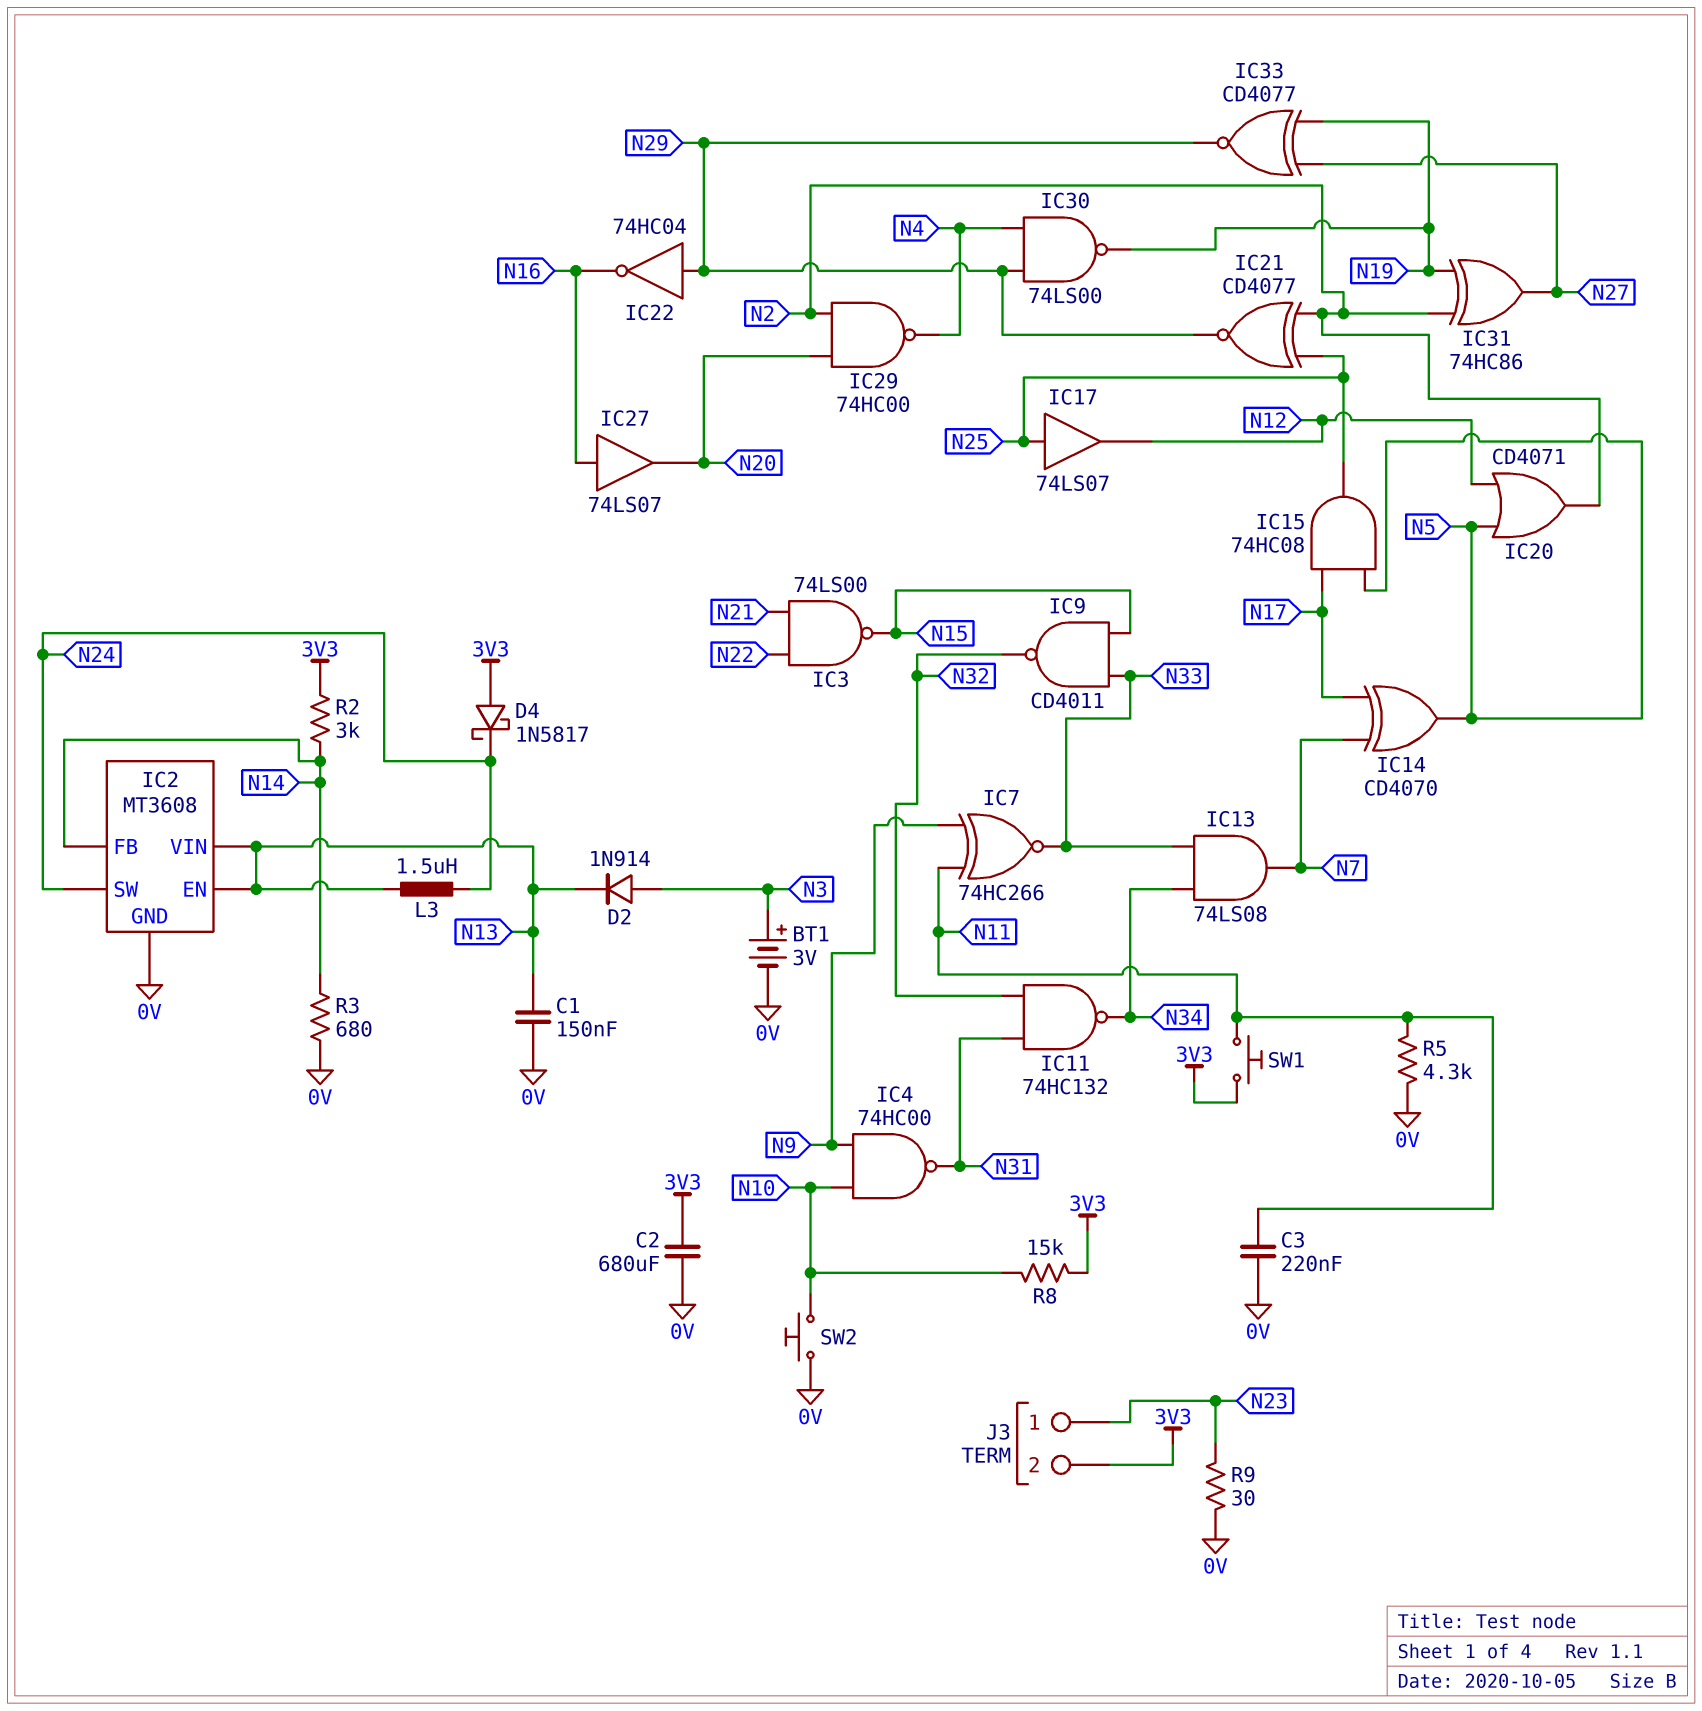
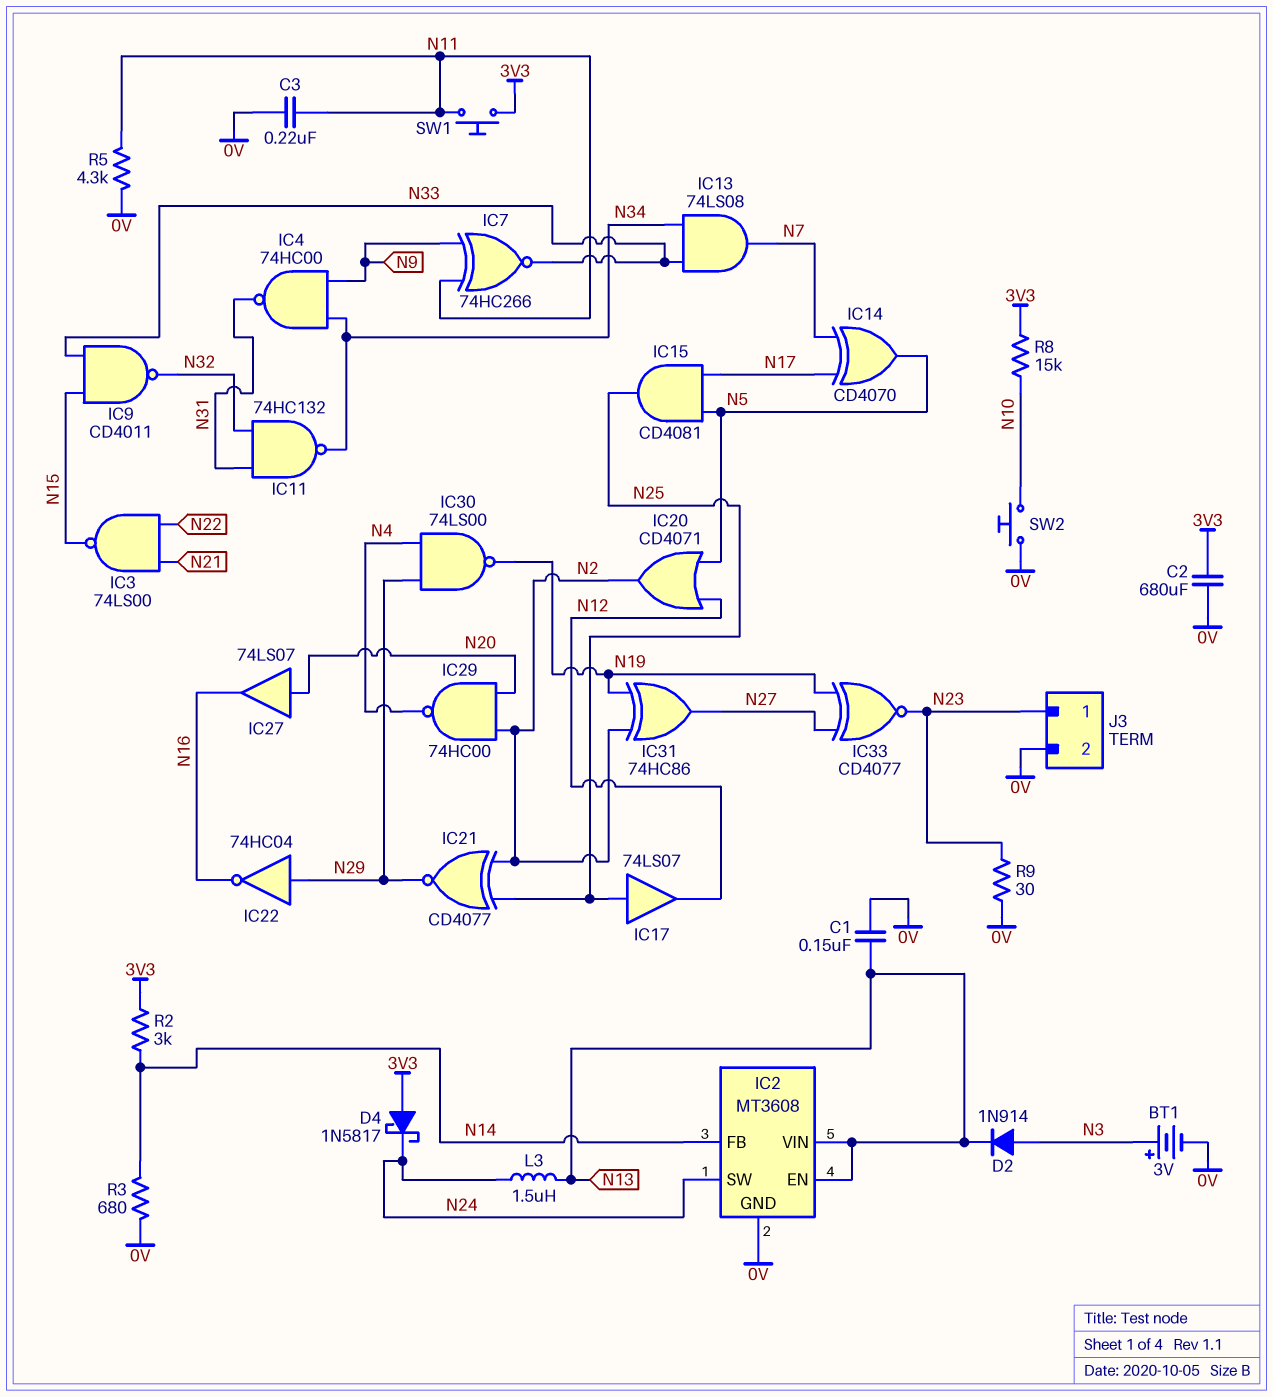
IC4: NAND 74HC00 (in N9, in N10, out N31) -> NAND 74HC00 (in N9, in N34, out N31)
IC15: AND 74HC08 (in N5, in N17, out N25) -> AND CD4081 (in N5, in N17, out N25)
IC27: buffer 74LS07 (in N16, out N20) -> buffer 74LS07 (in N20, out N16)
IC33: XNOR CD4077 (in N19, in N27, out N29) -> XNOR CD4077 (in N19, in N27, out N23)
J3 pin 2: 3V3 -> 0V

